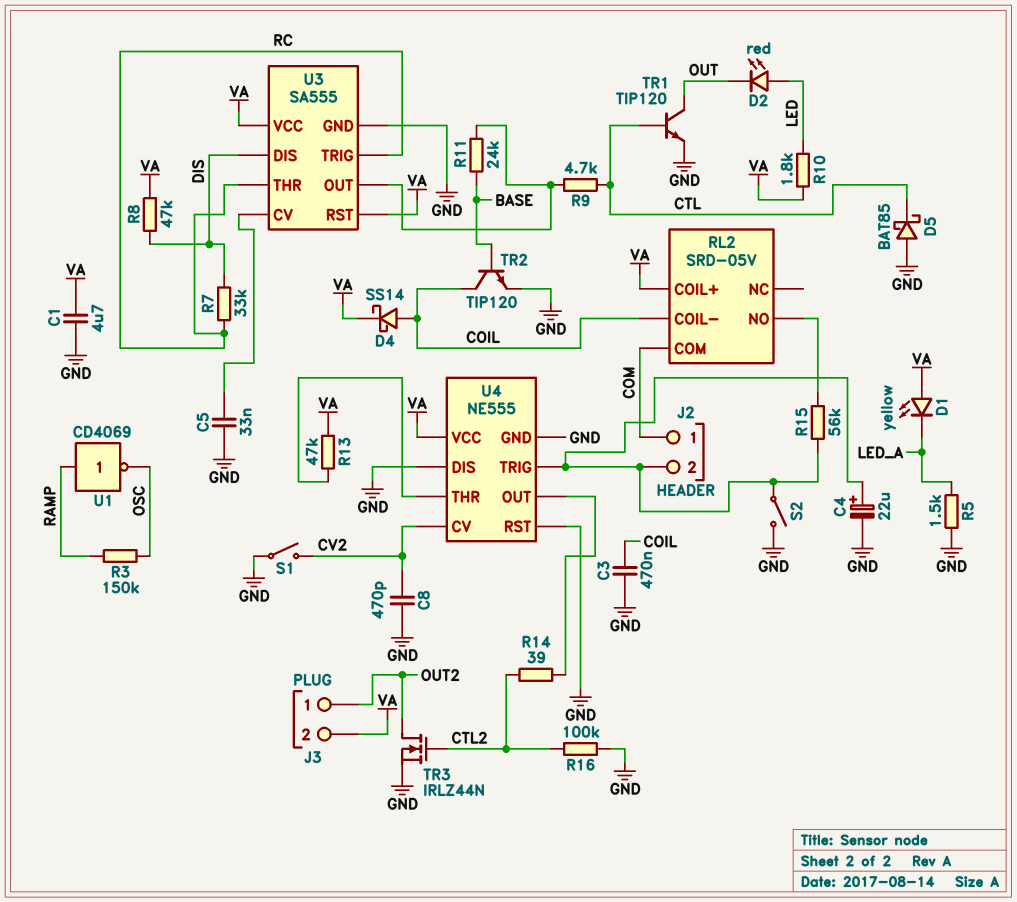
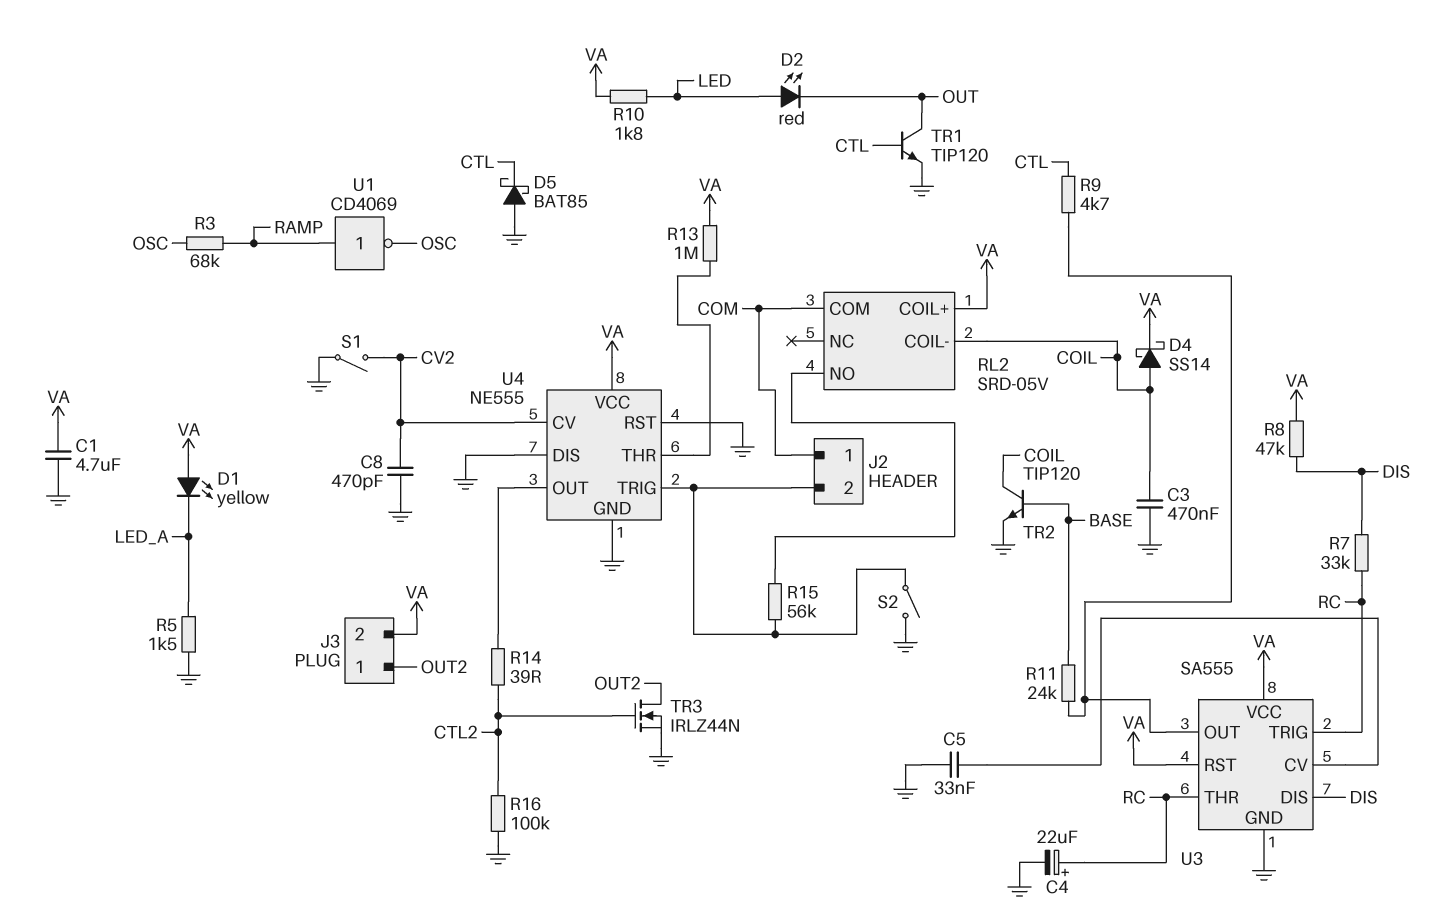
C4: 22uF (plus J2/2, minus GND) -> 22uF (plus RC, minus GND)
R3: 150k (OSC, RAMP) -> 68k (OSC, RAMP)
R13: 47k (U4/THR, VA) -> 1M (U4/THR, VA)

